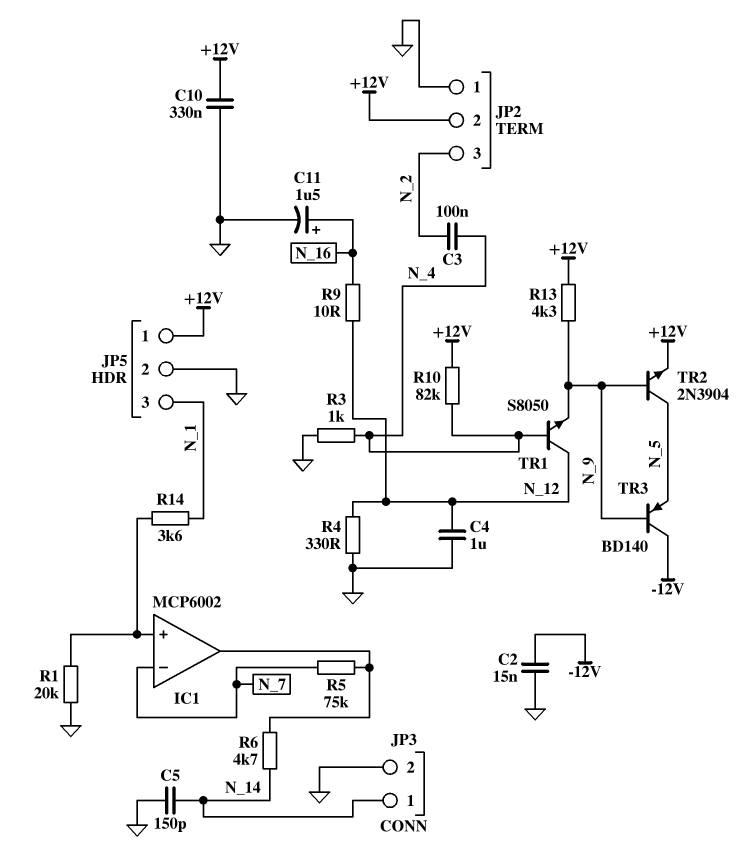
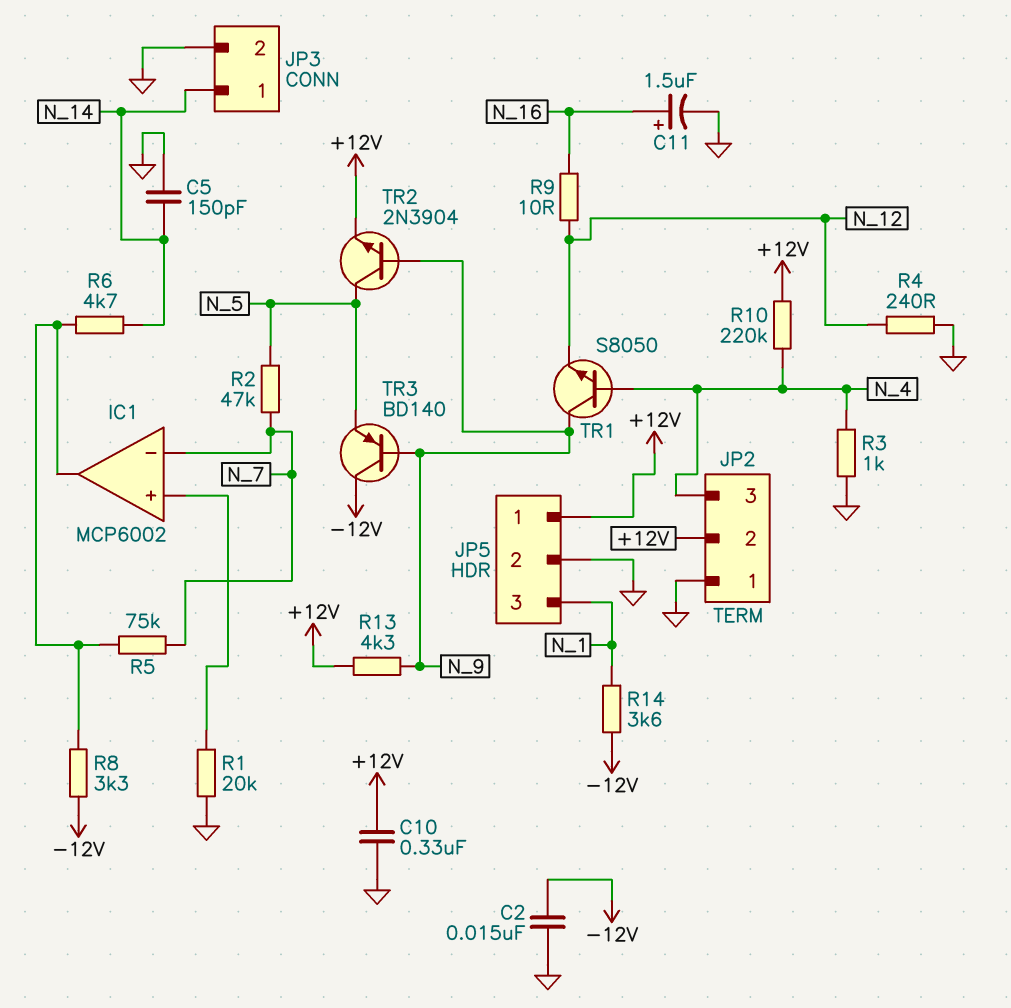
C3: 100nF (N_2, N_4) -> none
C4: 1uF (GND, N_12) -> none
JP2 pin 3: N_2 -> N_4
R2: none -> 47k (N_5, N_7)
R4: 330 (GND, N_12) -> 240 (GND, N_12)
R8: none -> 3.3k (-12V, IC1/out)
R10: 82k (+12V, N_4) -> 220k (+12V, N_4)
R14: 3.6k (IC1/in+, N_1) -> 3.6k (-12V, N_1)
TR1: NPN S8050 (B N_4, C N_12, E N_9) -> NPN S8050 (B N_4, C N_9, E N_12)

